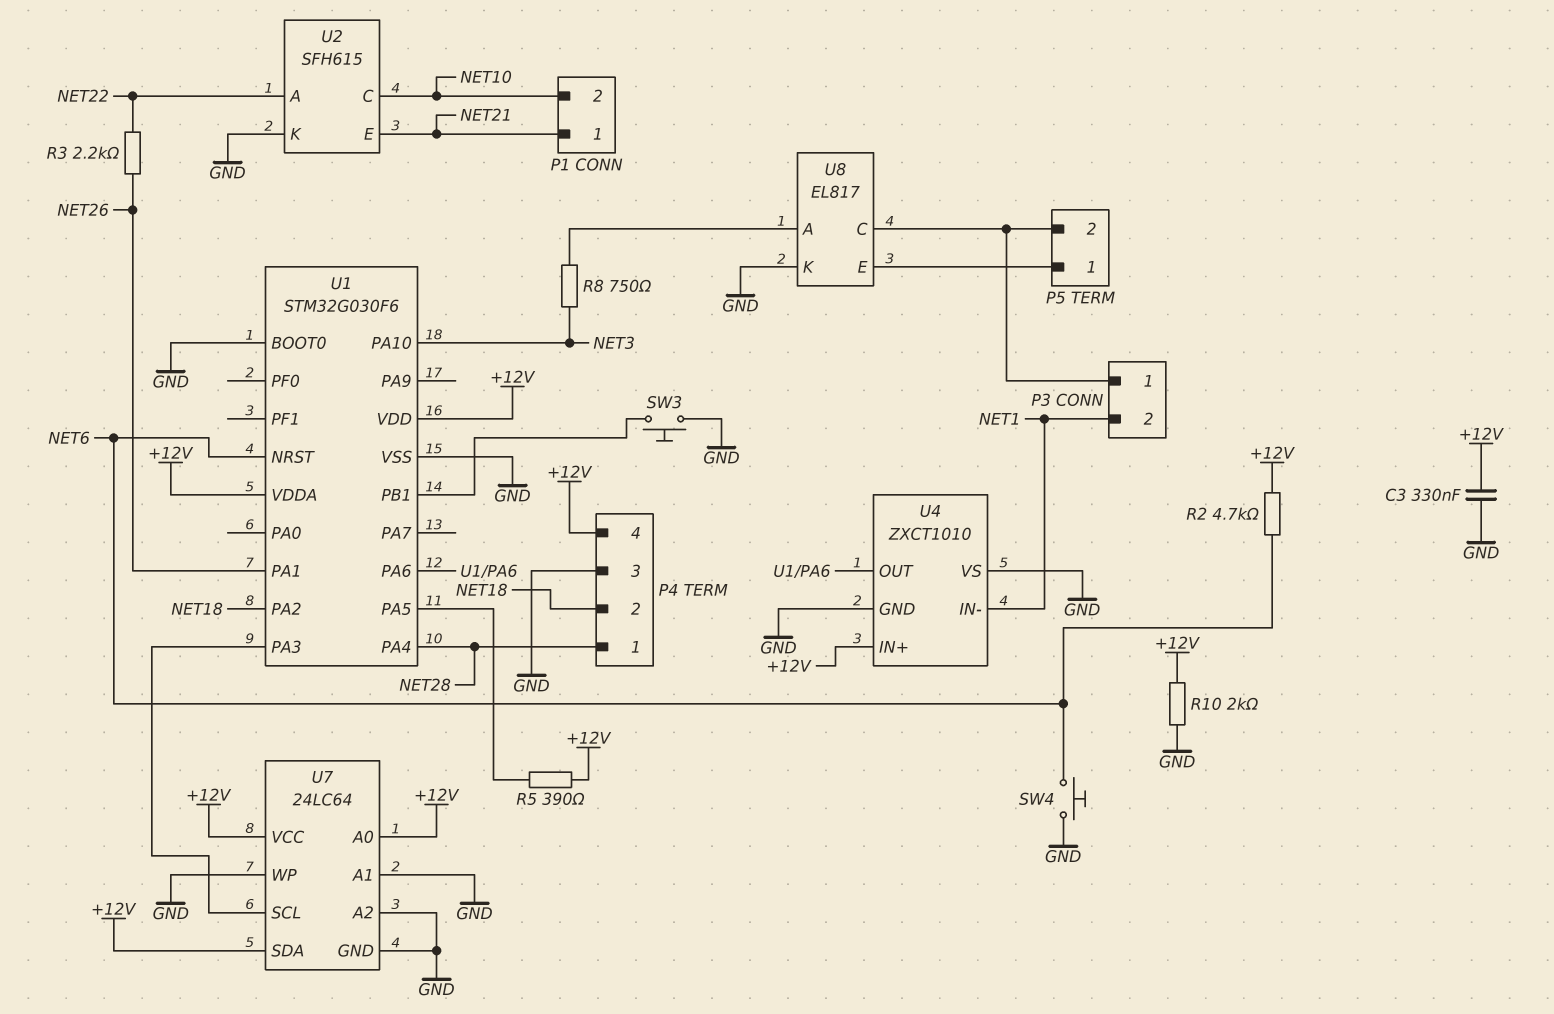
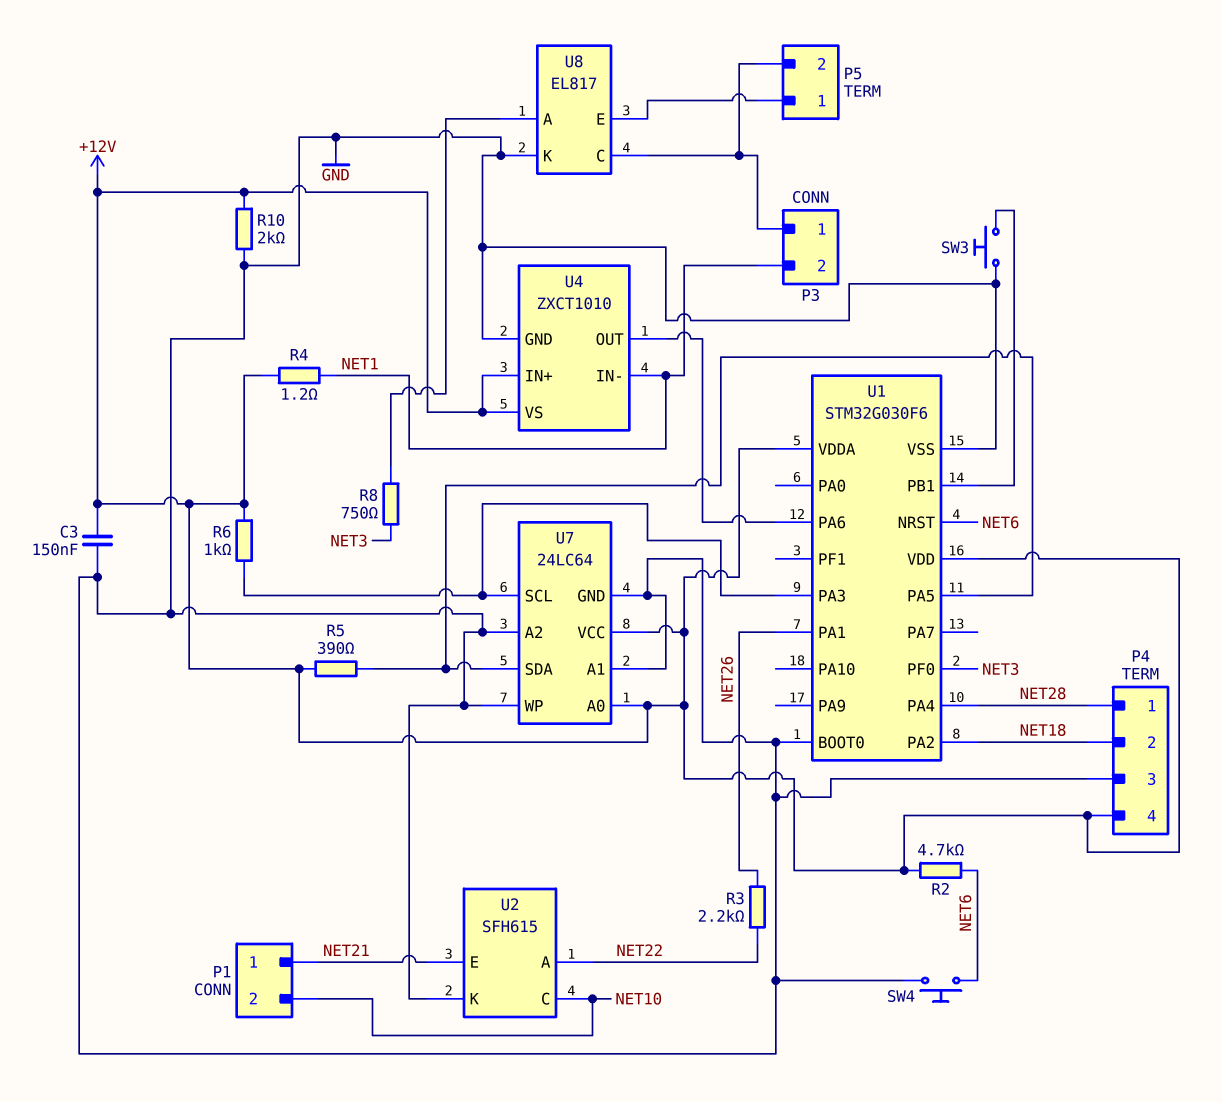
C3: 330nF (+12V, GND) -> 150nF (+12V, GND)
R4: none -> 1.2 (+12V, NET1)
R6: none -> 1k (+12V, U1/PA3)
U1 pin PA10: NET3 -> none
U1 pin PF0: none -> NET3
U4 pin VS: GND -> +12V
U7 pin SDA: +12V -> U1/PA5

